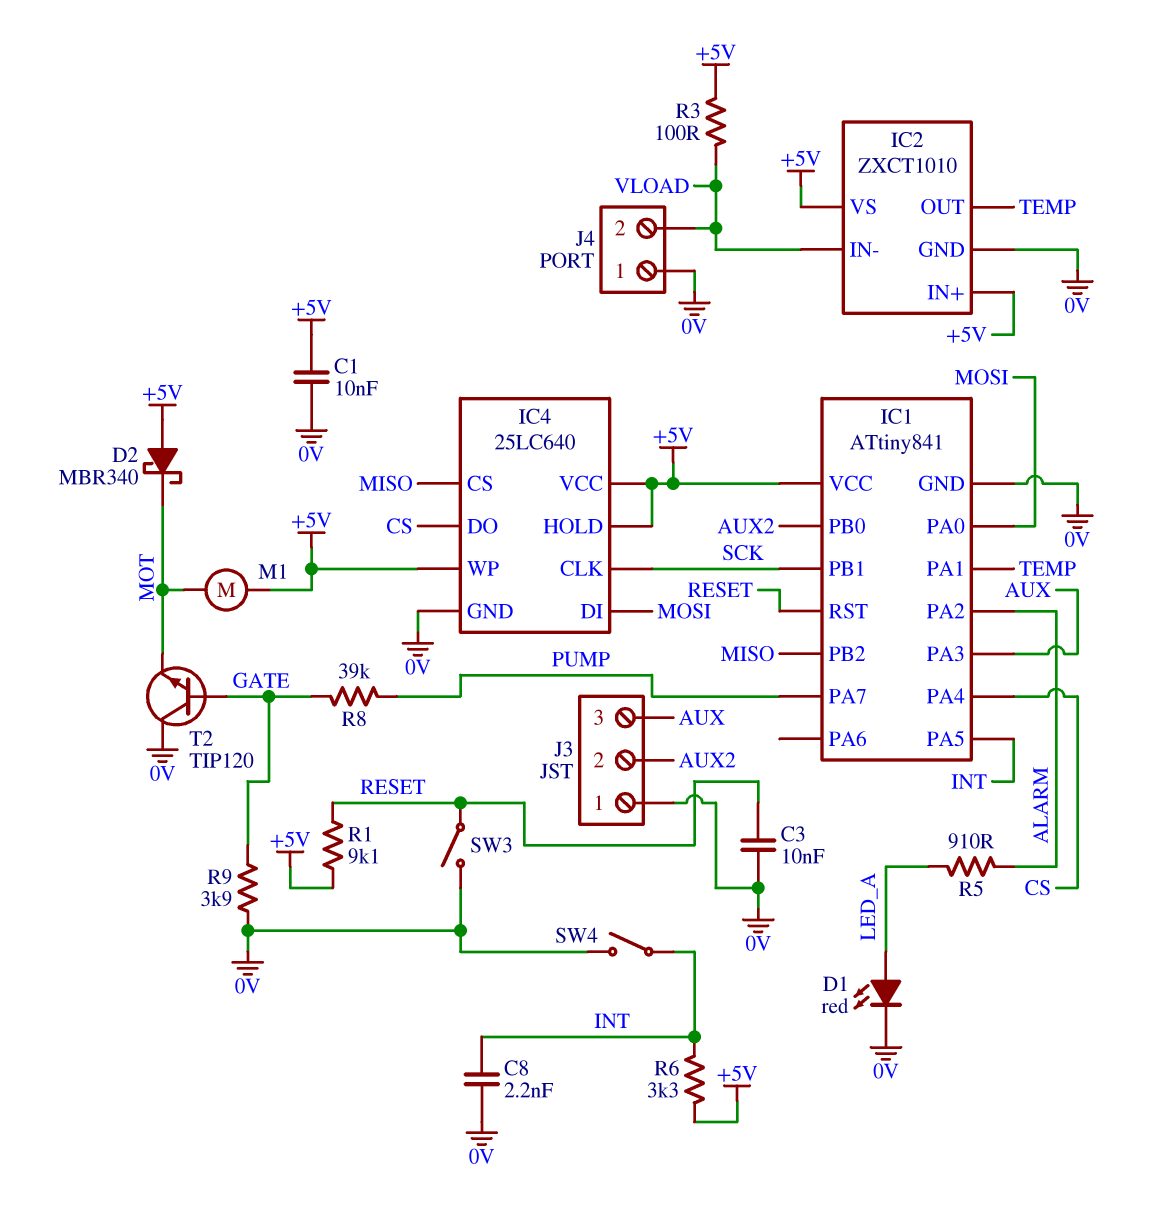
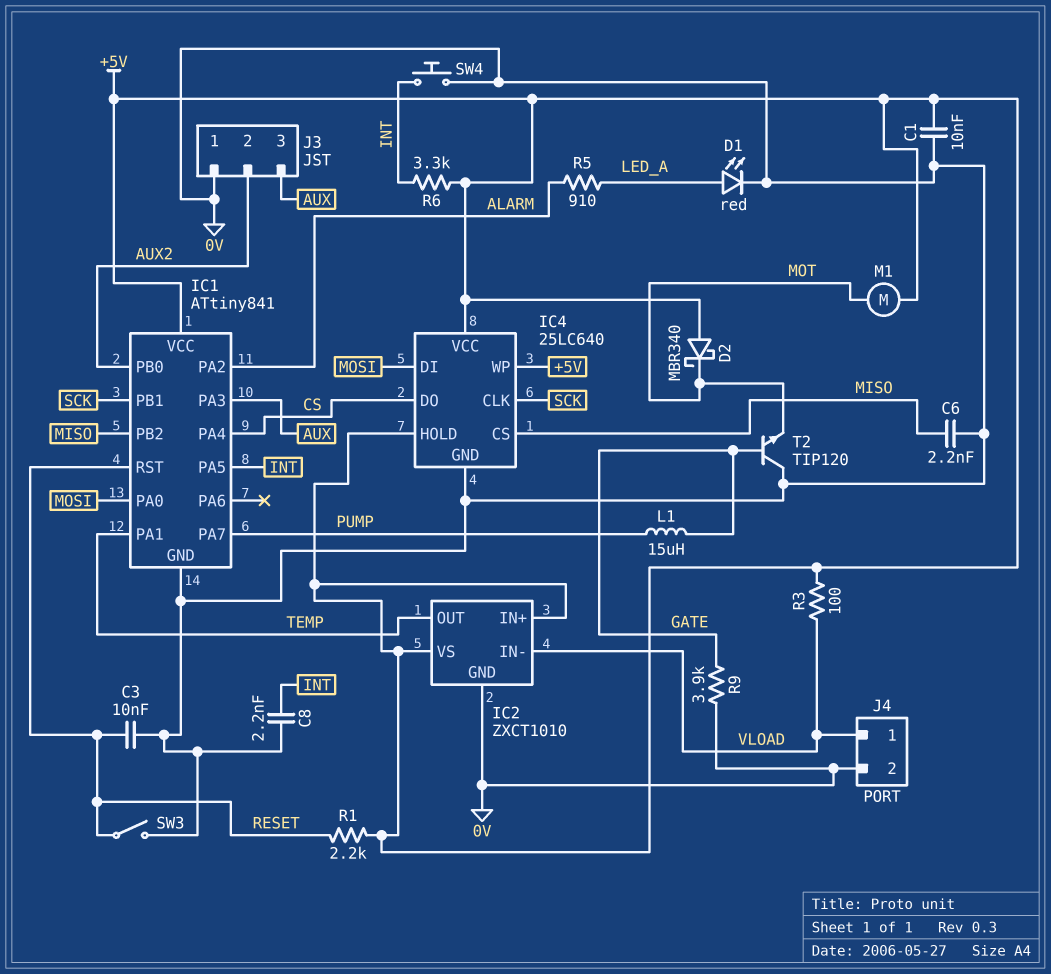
C6: none -> 2.2nF (0V, MISO)
J4 pin 1: 0V -> VLOAD
J4 pin 2: VLOAD -> 0V
L1: none -> 15uH (GATE, PUMP)
R1: 9.1k (+5V, RESET) -> 2.2k (+5V, RESET)
R8: 39k (GATE, PUMP) -> none
SW4: switch (0V, INT) -> button (0V, INT)

